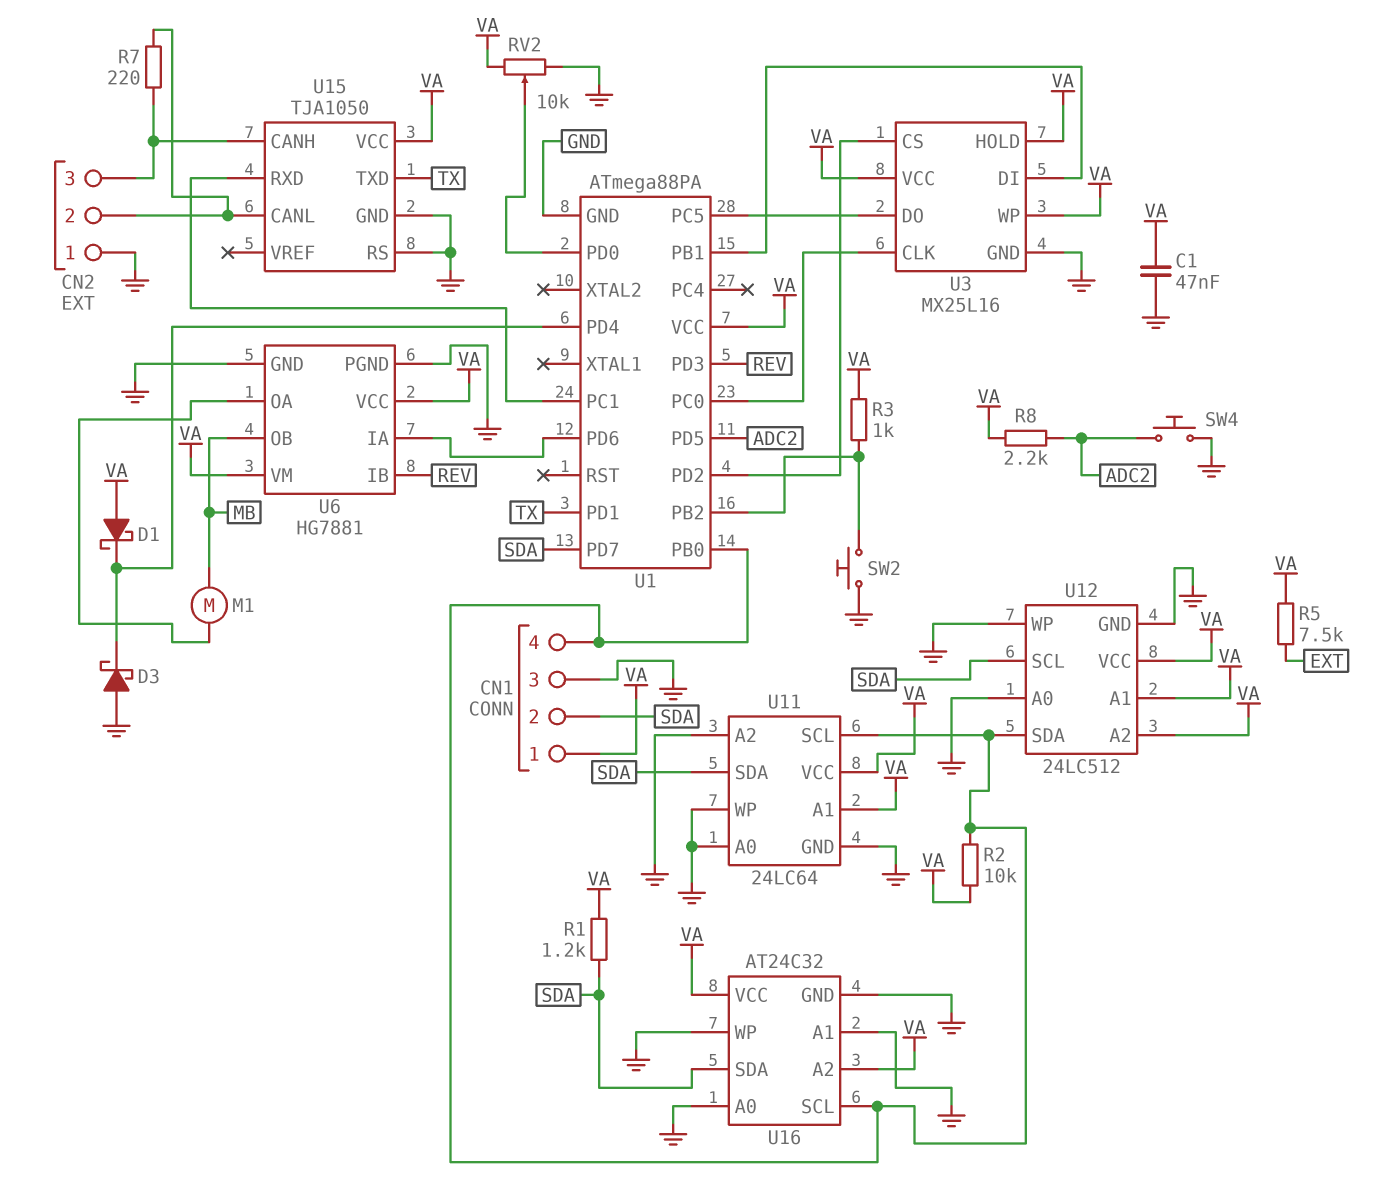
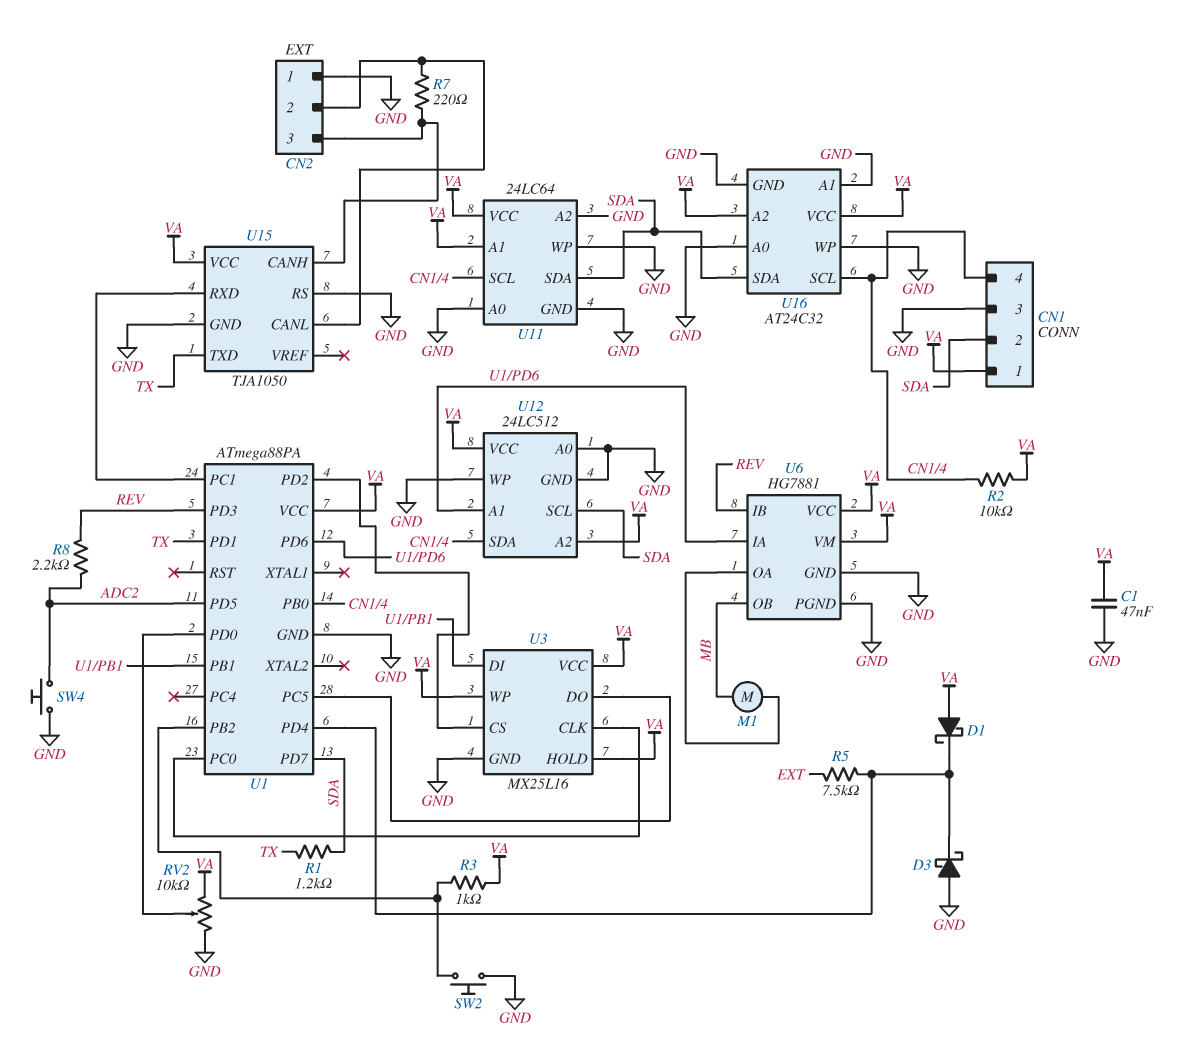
R1: 1.2k (SDA, VA) -> 1.2k (SDA, TX)
R5: 7.5k (EXT, VA) -> 7.5k (EXT, U1/PD4)
R8: 2.2k (ADC2, VA) -> 2.2k (ADC2, REV)
U12 pin A1: VA -> U1/PD6

